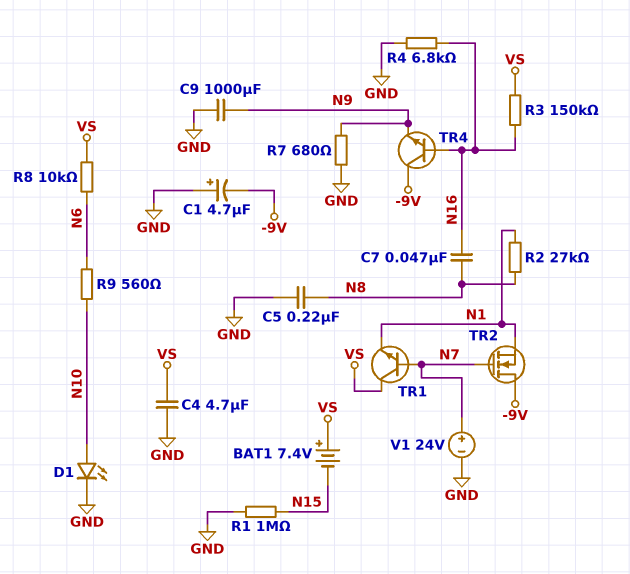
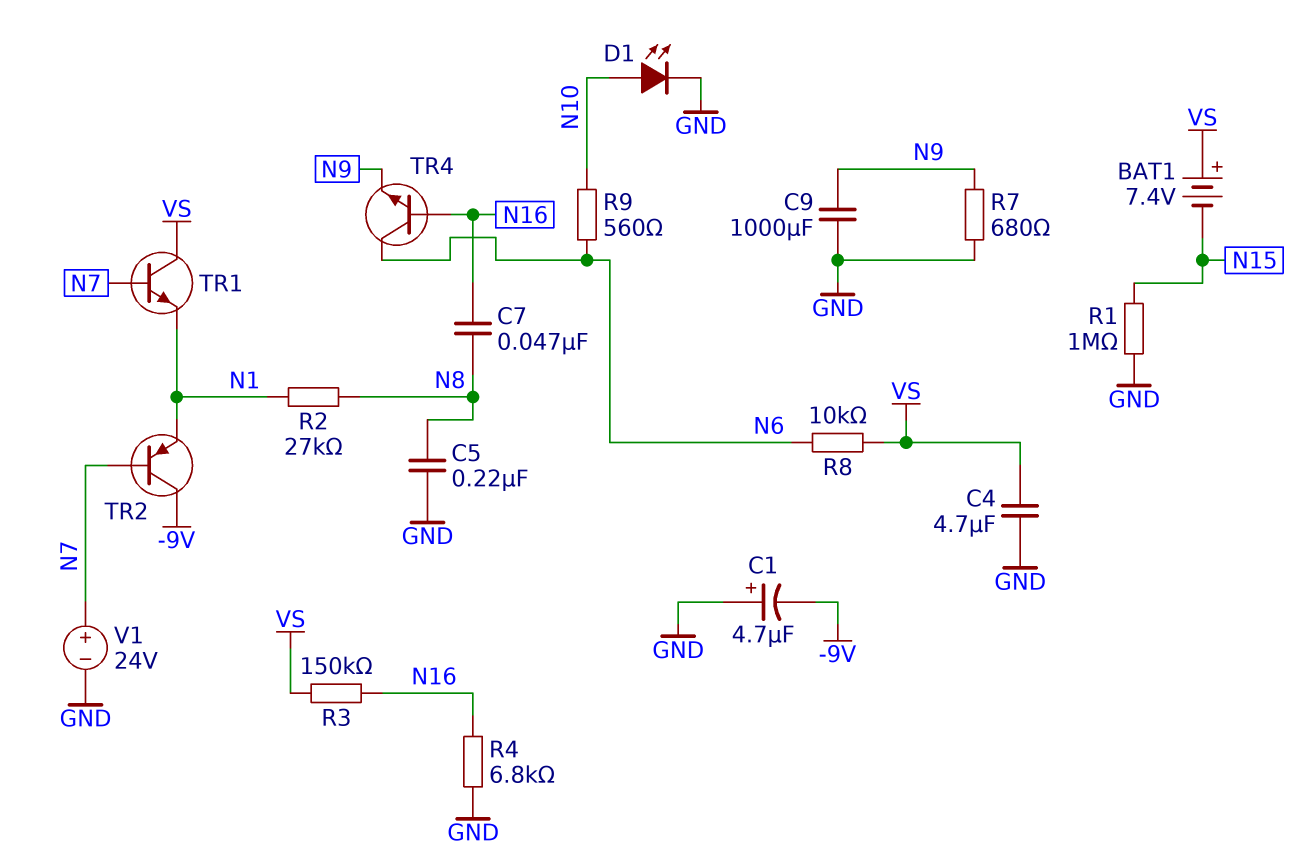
TR2: NMOS (G N7, D -9V, S N1) -> PNP (B N7, C -9V, E N1)
TR4: NPN (B N16, C -9V, E N9) -> NPN (B N16, C N6, E N9)

